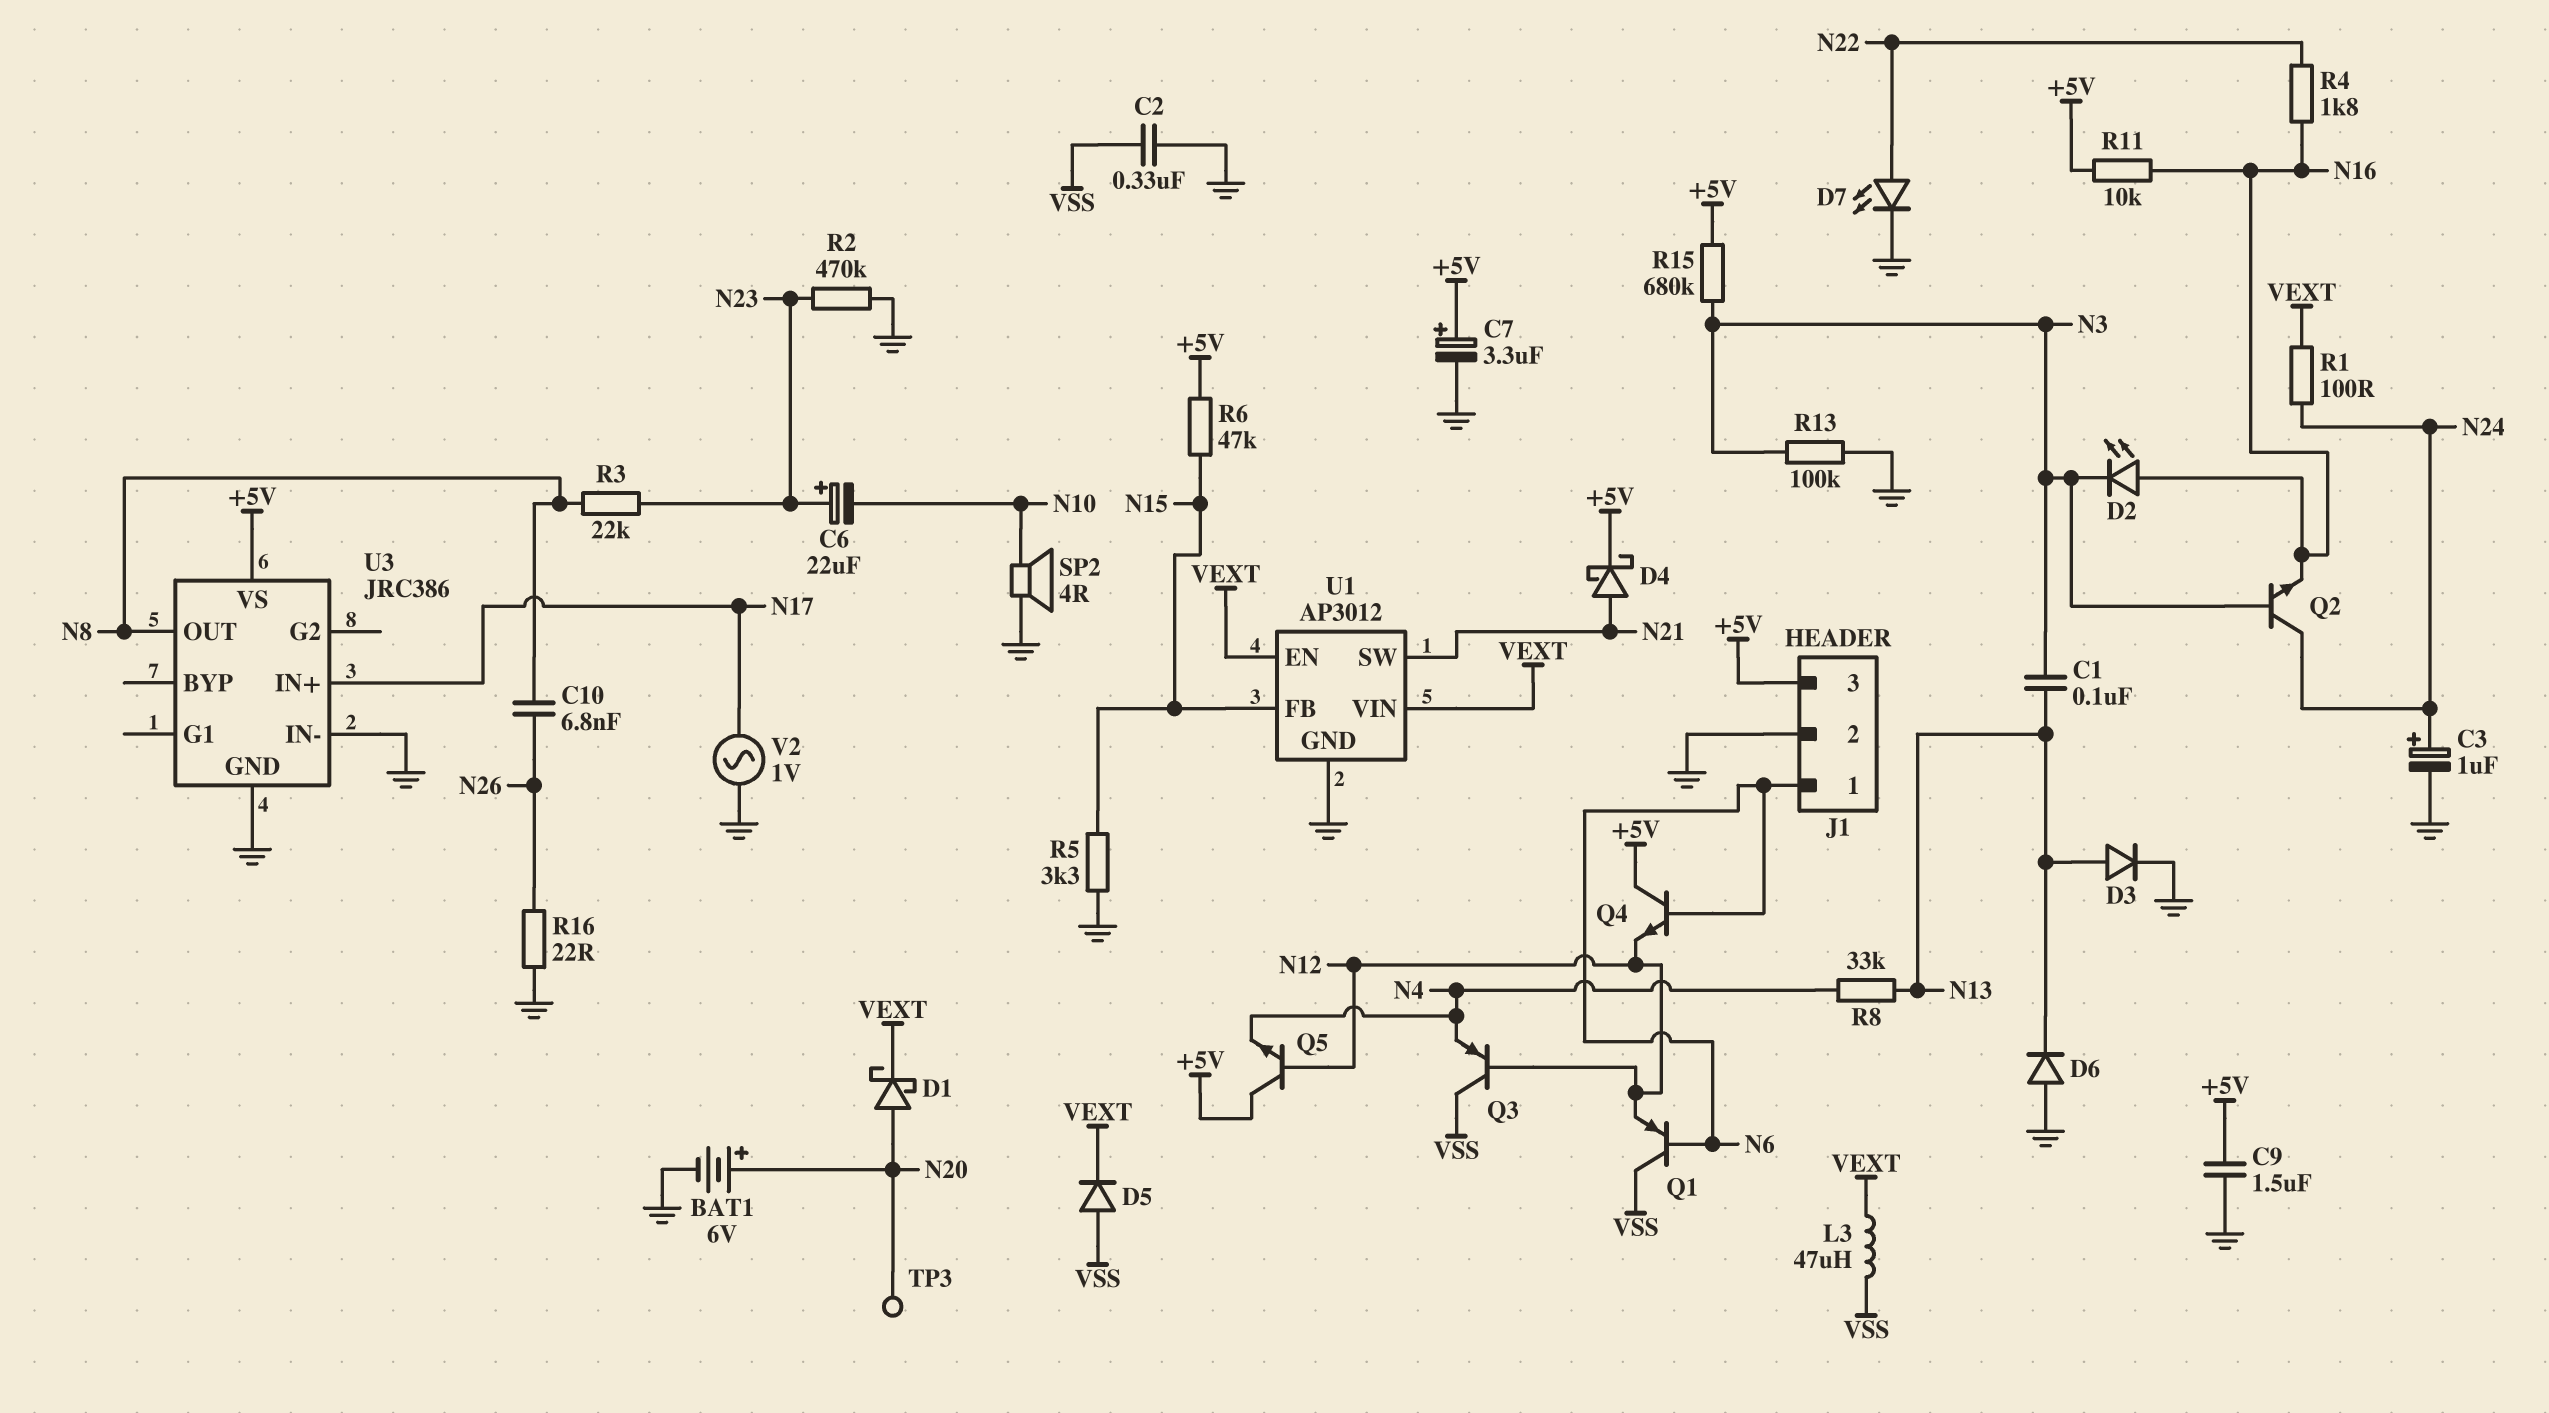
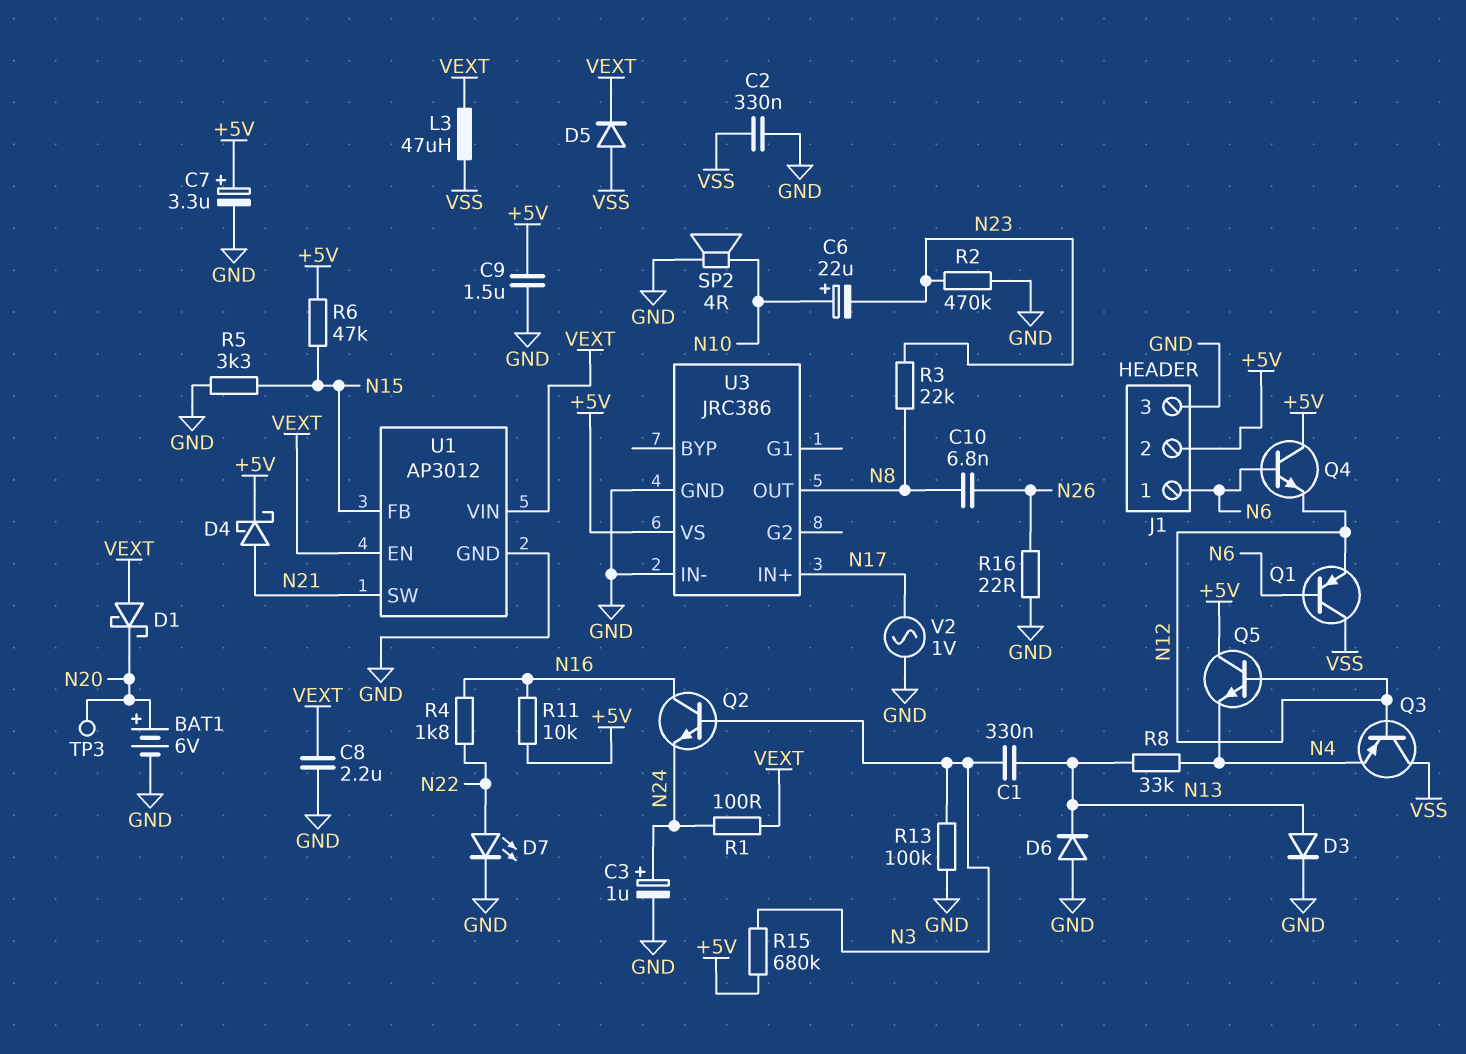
C1: 100nF (N3, N13) -> 330nF (N3, N13)
C6: 22uF (plus N23, minus N10) -> 22uF (plus N10, minus N23)
C8: none -> 2.2uF (GND, VEXT)
D1: schottky (A N20, K VEXT) -> schottky (A VEXT, K N20)
D2: LED (A N16, K N3) -> none
J1 pin 2: GND -> +5V
J1 pin 3: +5V -> GND
Q2: NPN (B N3, C N24, E N16) -> NPN (B N3, C N16, E N24)

